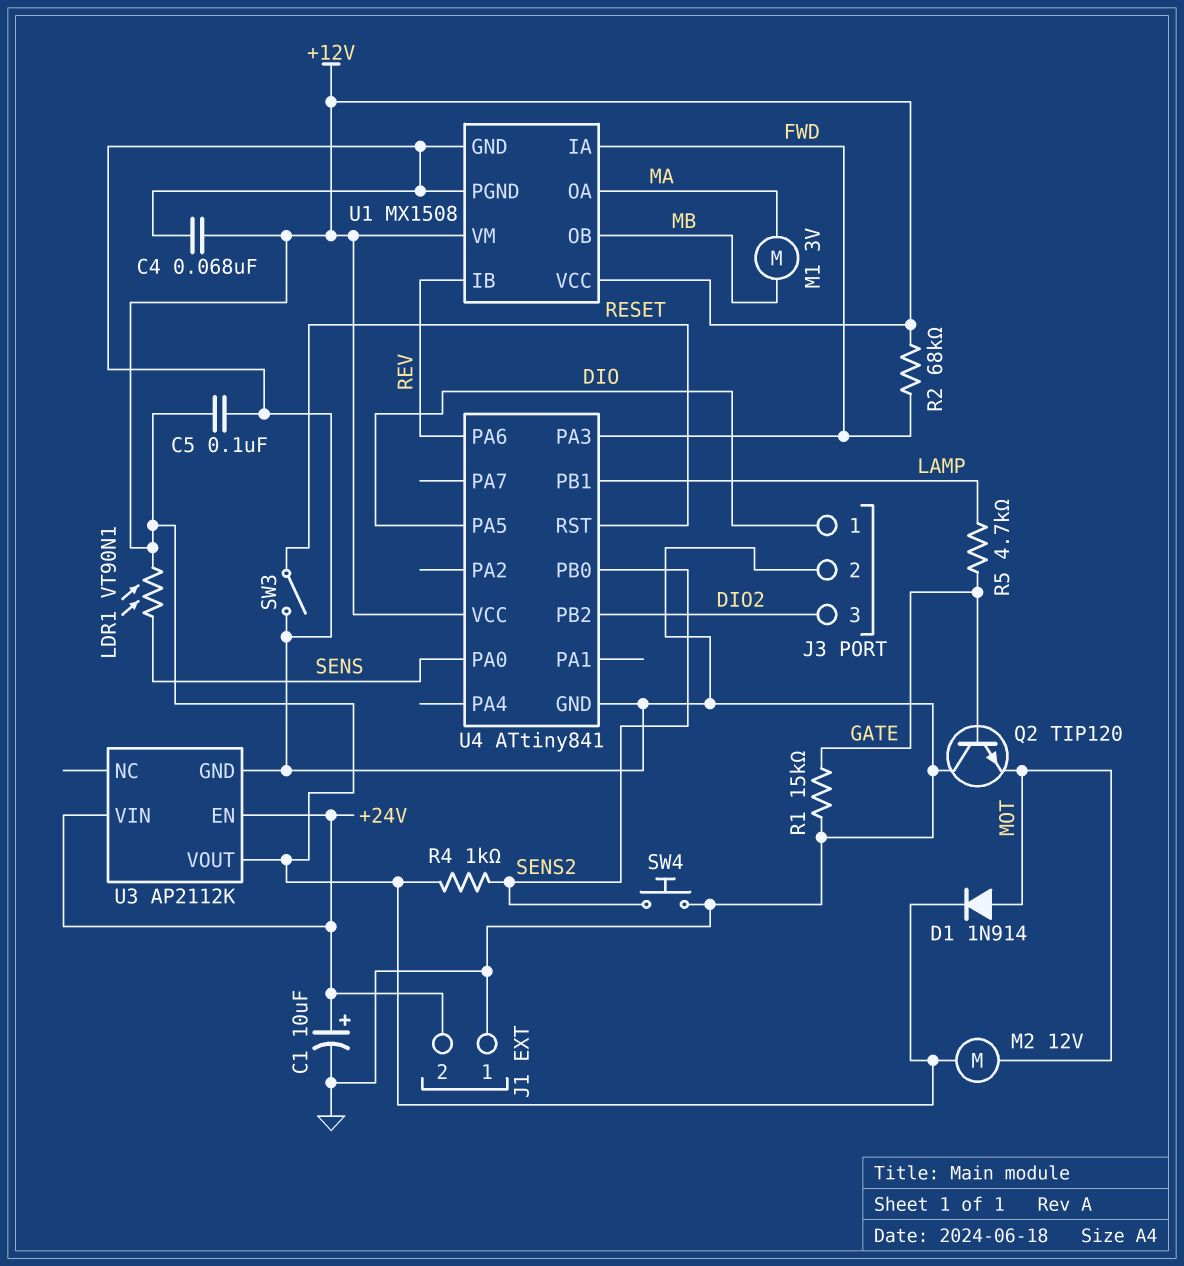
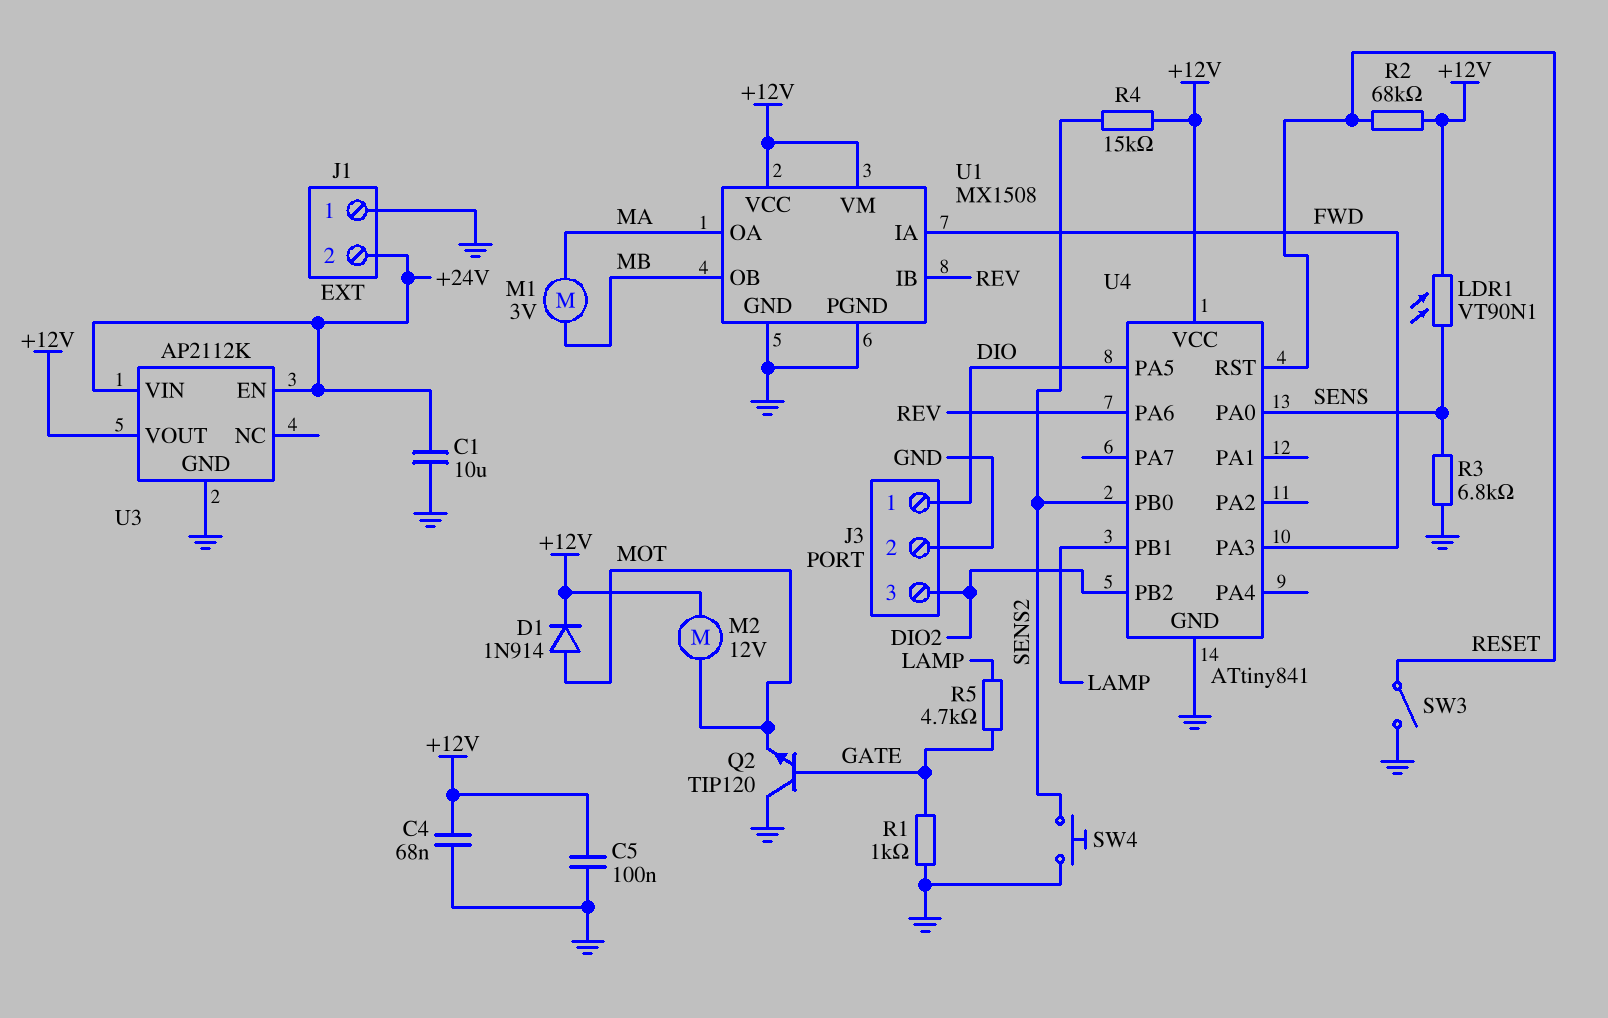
C1: 10uF (plus +24V, minus GND) -> 10uF (+24V, GND)
R1: 15k (GATE, GND) -> 1k (GATE, GND)
R2: 68k (+12V, FWD) -> 68k (+12V, RESET)
R3: none -> 6.8k (GND, SENS)
R4: 1k (+12V, SENS2) -> 15k (+12V, SENS2)

